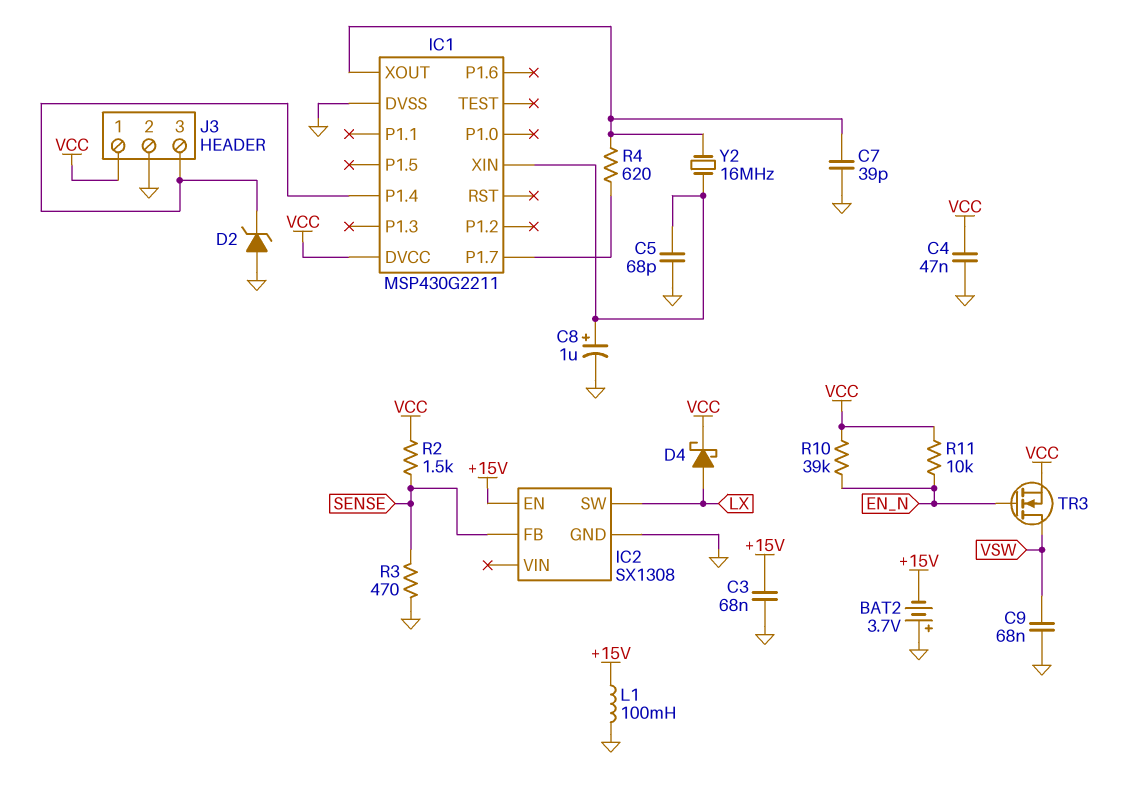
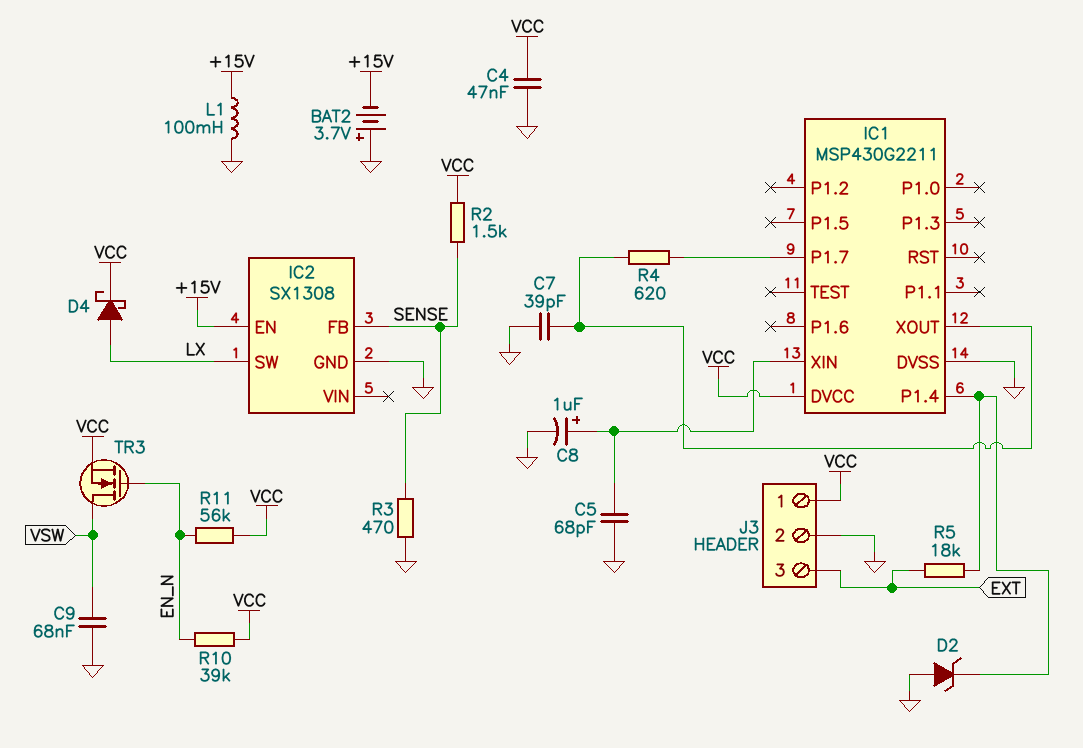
C3: 68nF (+15V, GND) -> none
J3 pin 3: IC1/P1.4 -> EXT
R5: none -> 18k (EXT, IC1/P1.4)
R11: 10k (EN_N, VCC) -> 56k (EN_N, VCC)
Y2: 16MHz (IC1/XIN, IC1/XOUT) -> none

